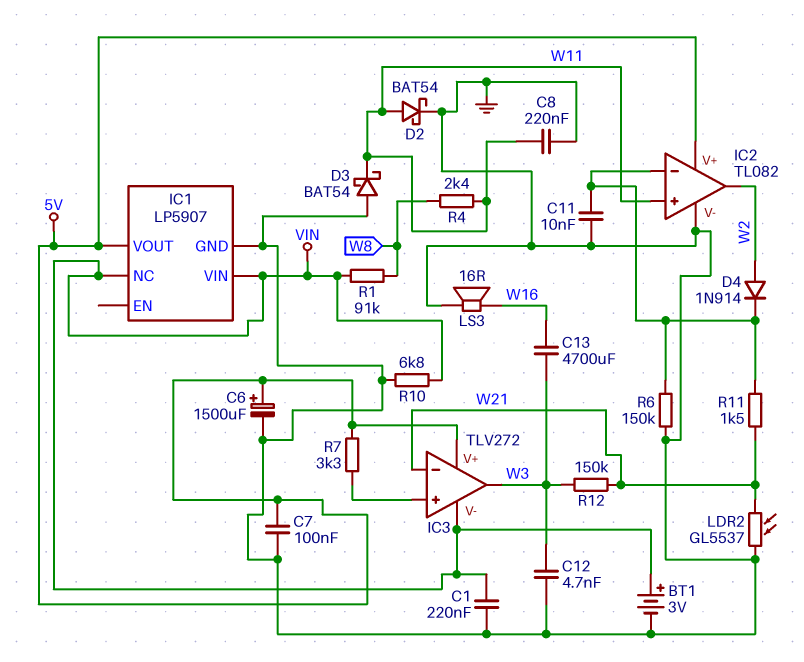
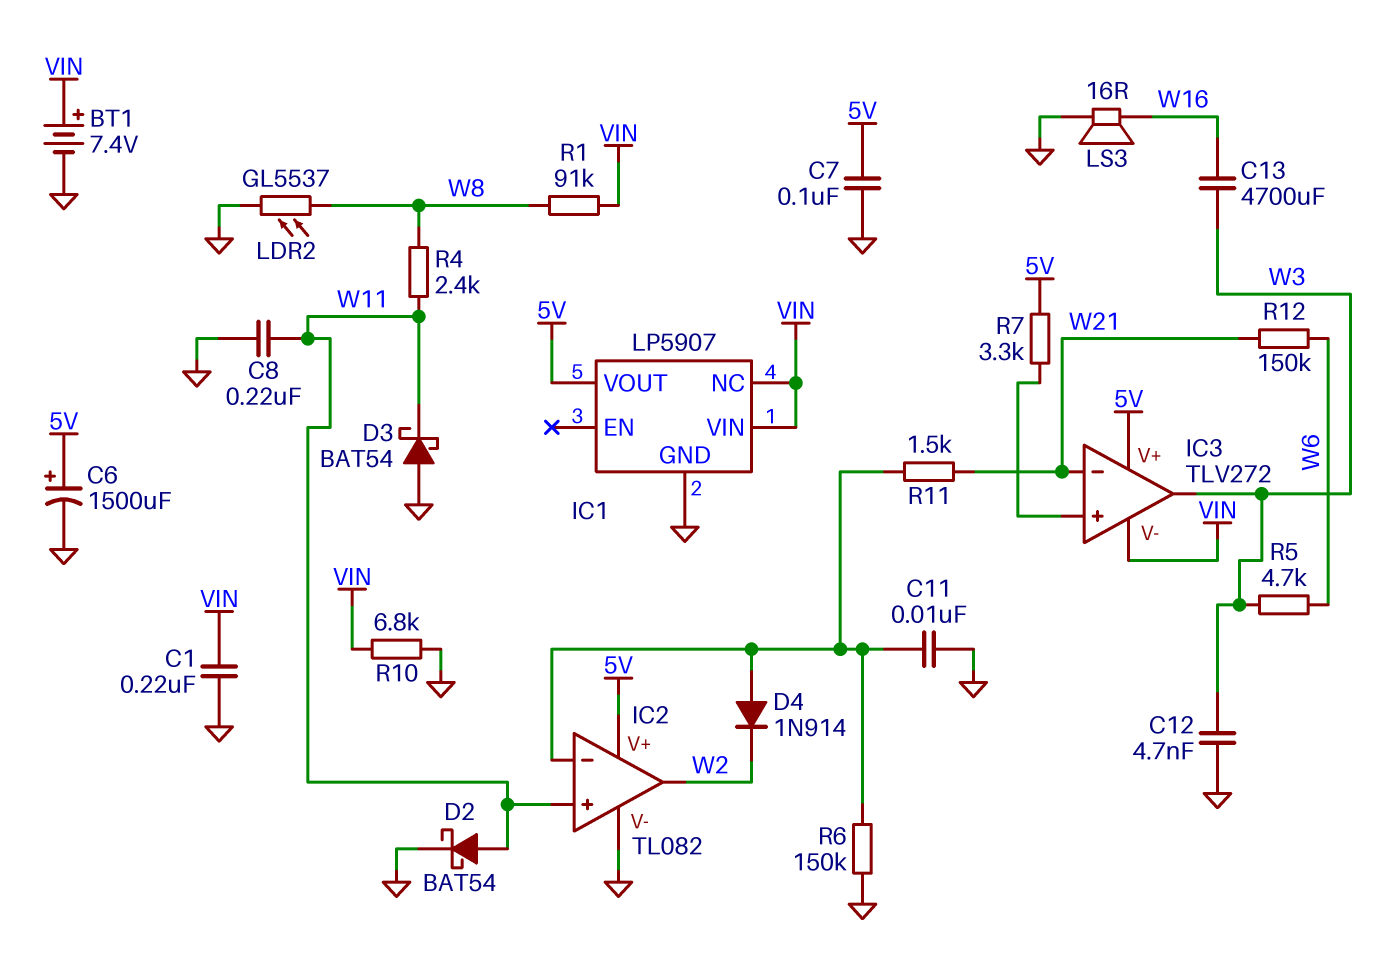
BT1: 3V (plus VIN, minus GND) -> 7.4V (plus VIN, minus GND)
D4: diode 1N914 (A W2, K IC2/in-) -> diode 1N914 (A IC2/in-, K W2)
LDR2: GL5537 (GND, W21) -> GL5537 (GND, W8)
R5: none -> 4.7k (W3, W6)
R12: 150k (W3, W21) -> 150k (W6, W21)

